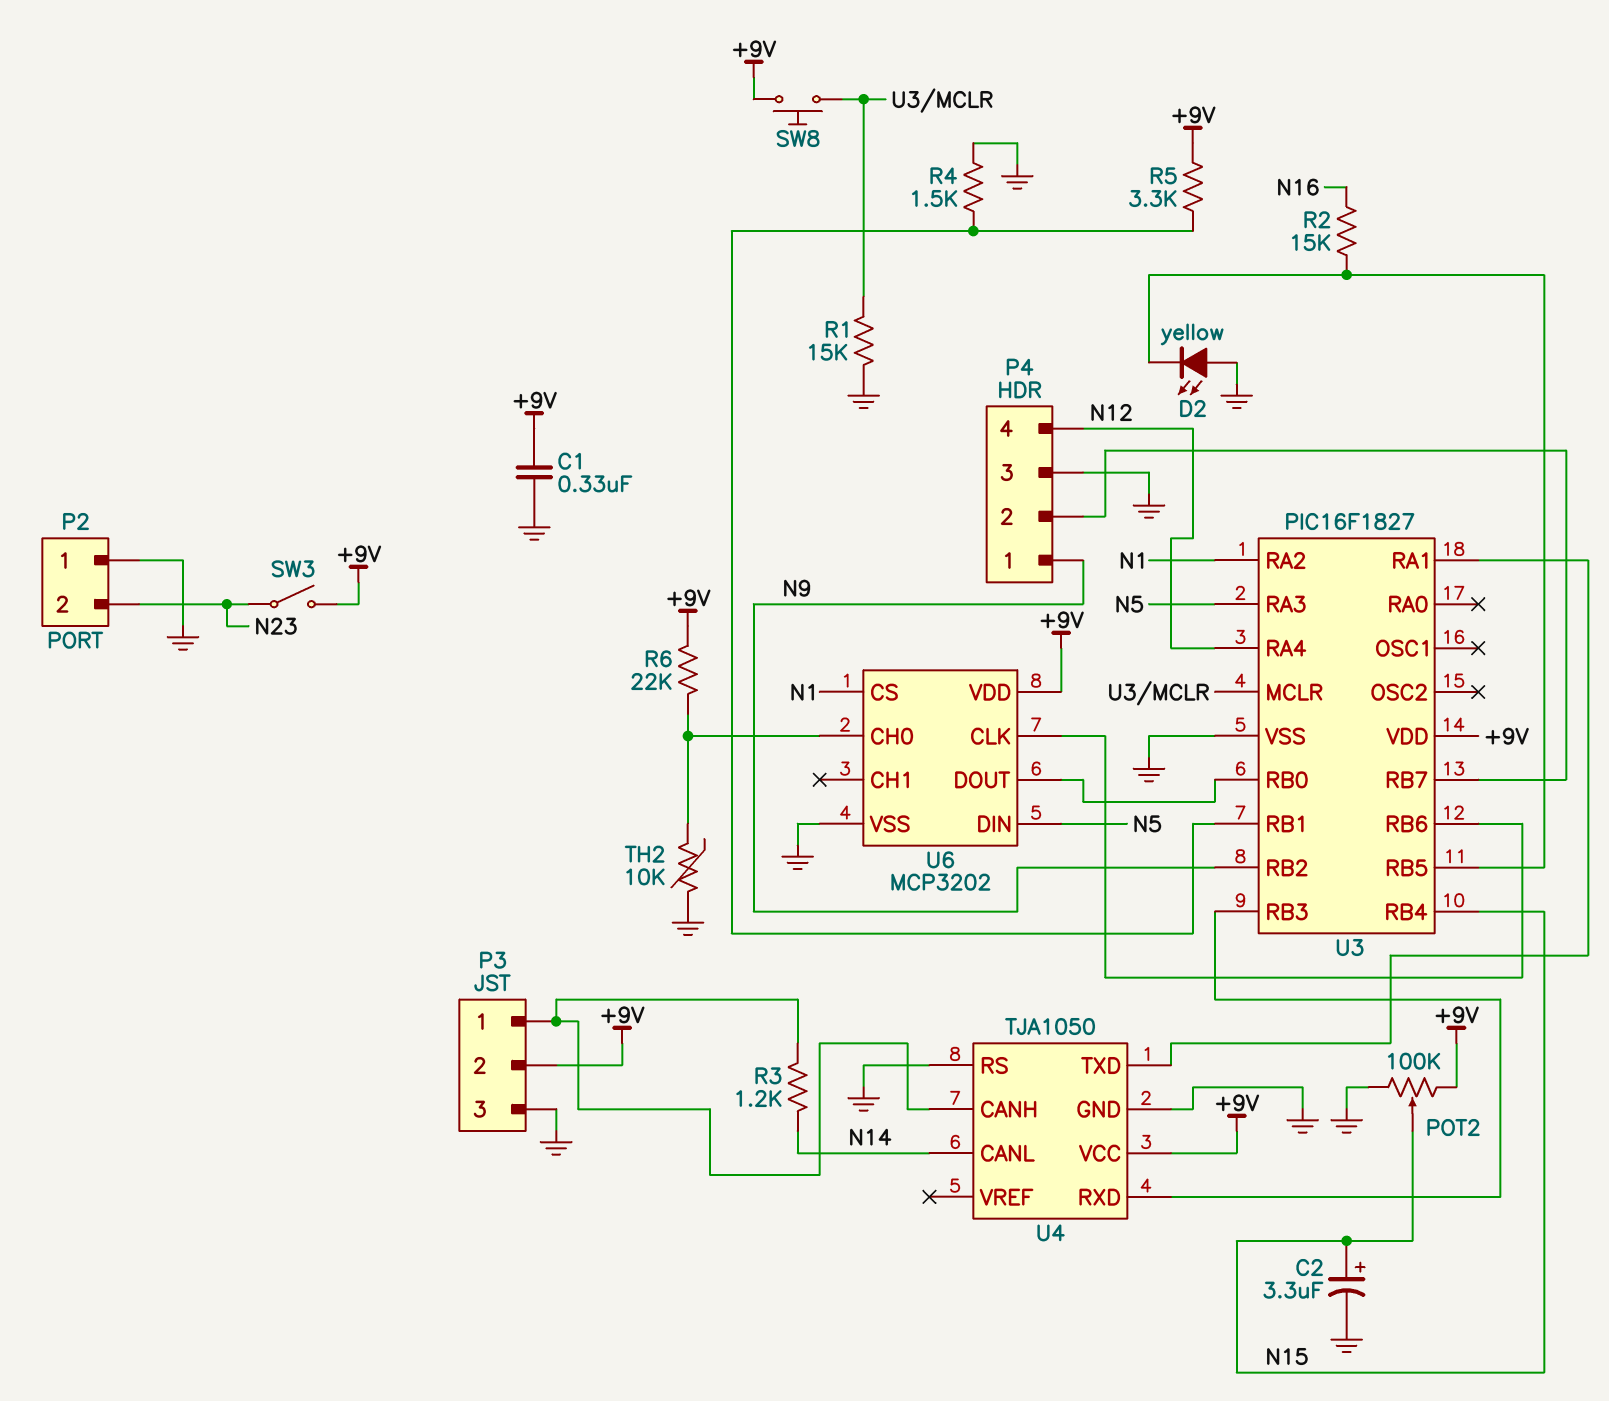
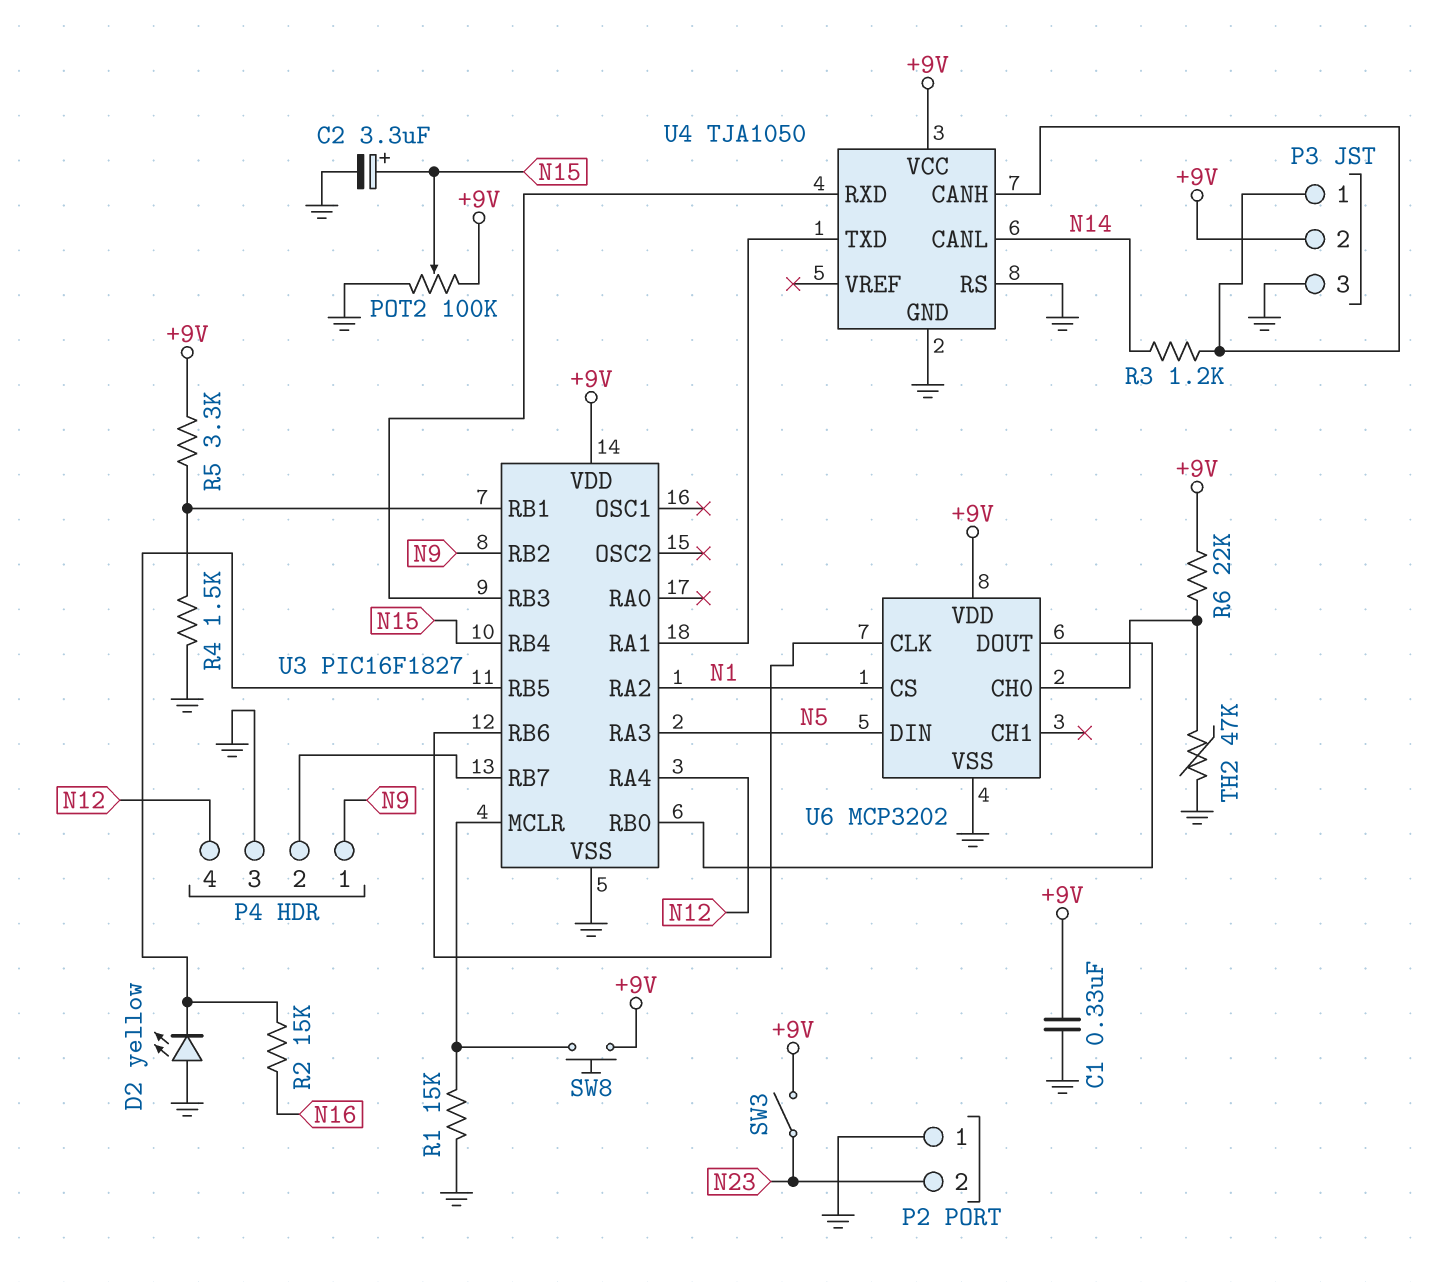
TH2: 10k (GND, U6/CH0) -> 47k (GND, U6/CH0)

